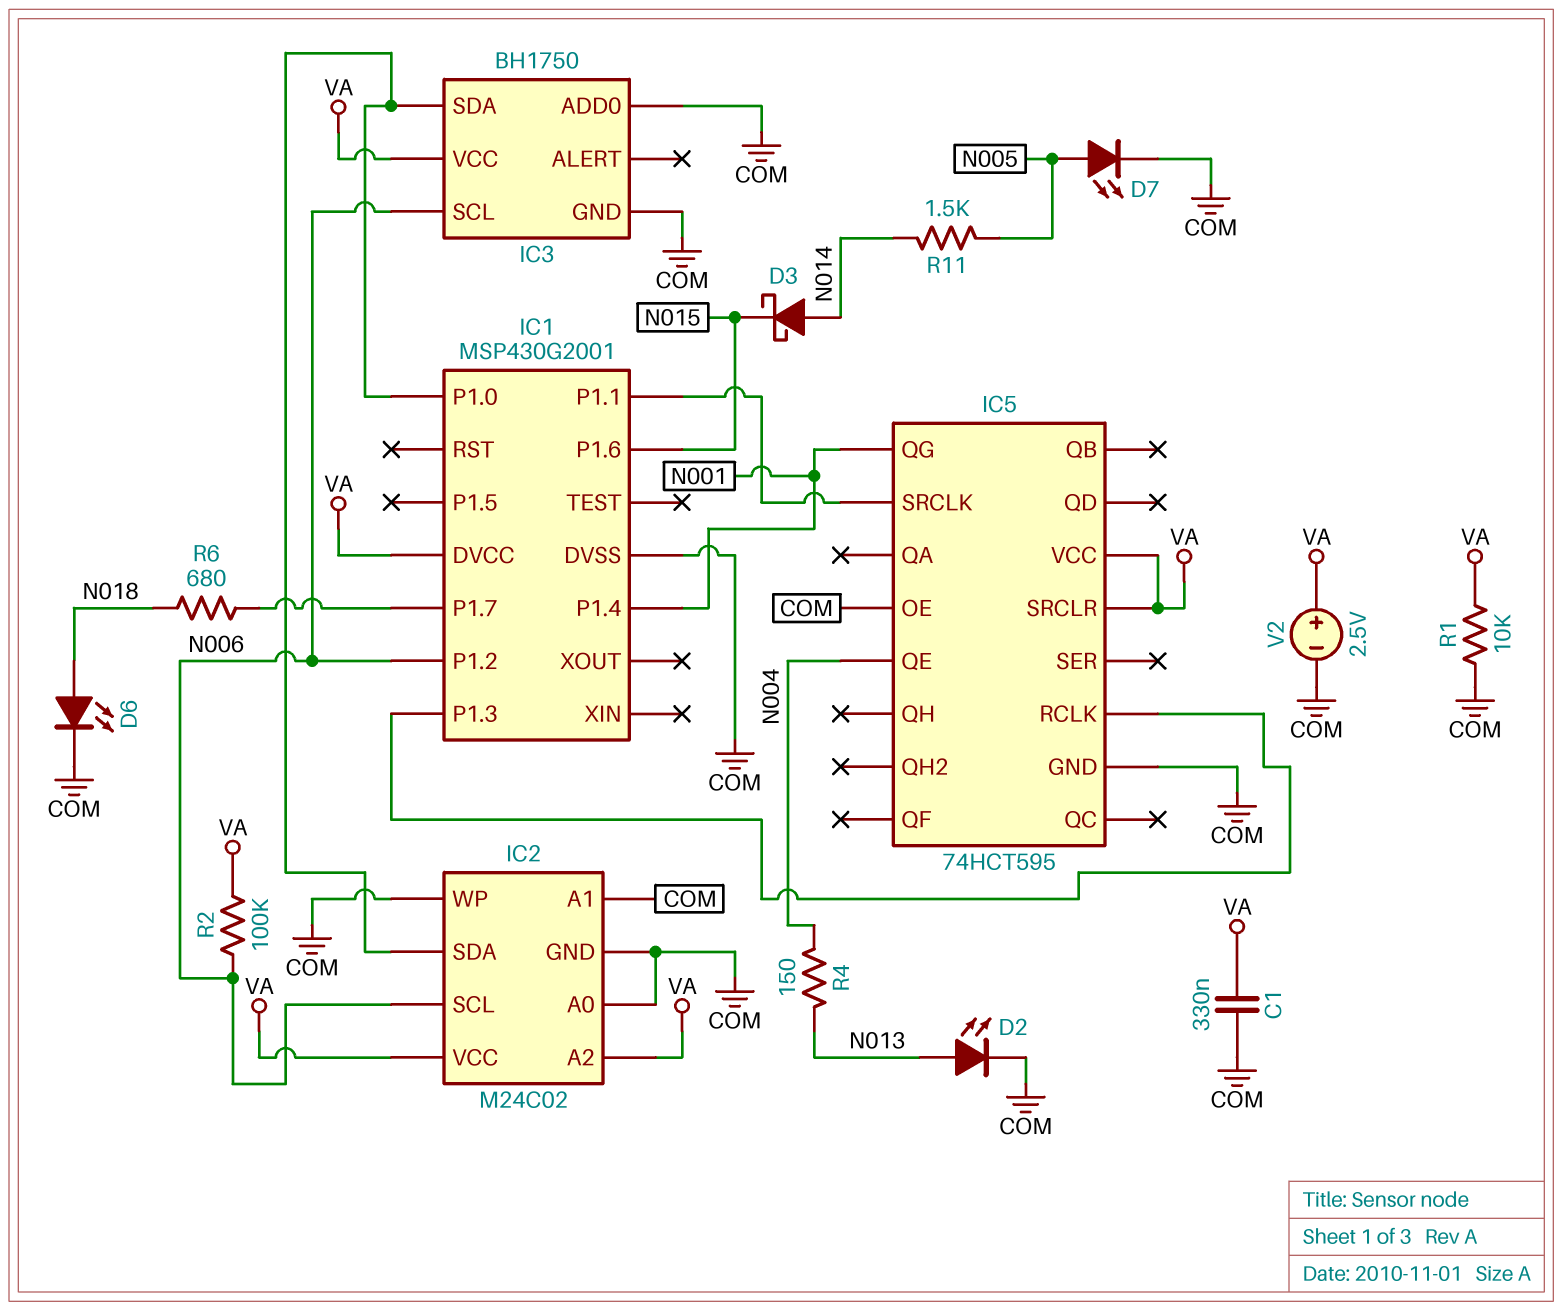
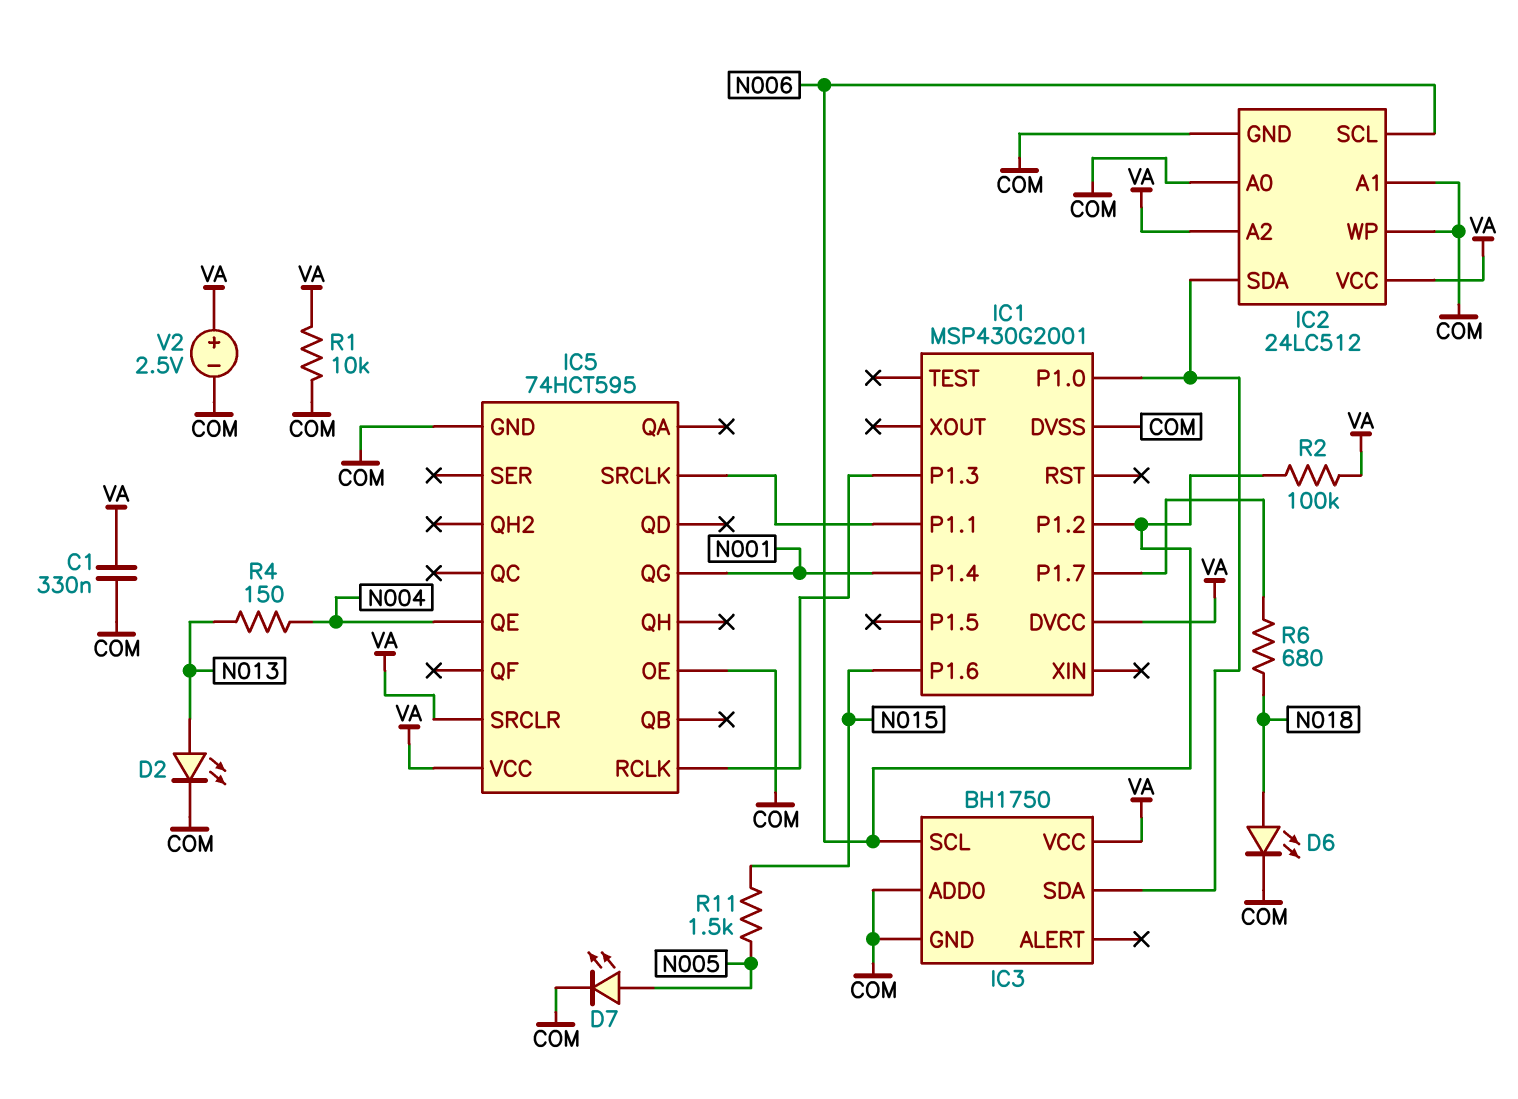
D3: schottky (A N014, K N015) -> none
IC2: M24C02 -> 24LC512
R11: 1.5k (N005, N014) -> 1.5k (N005, N015)

